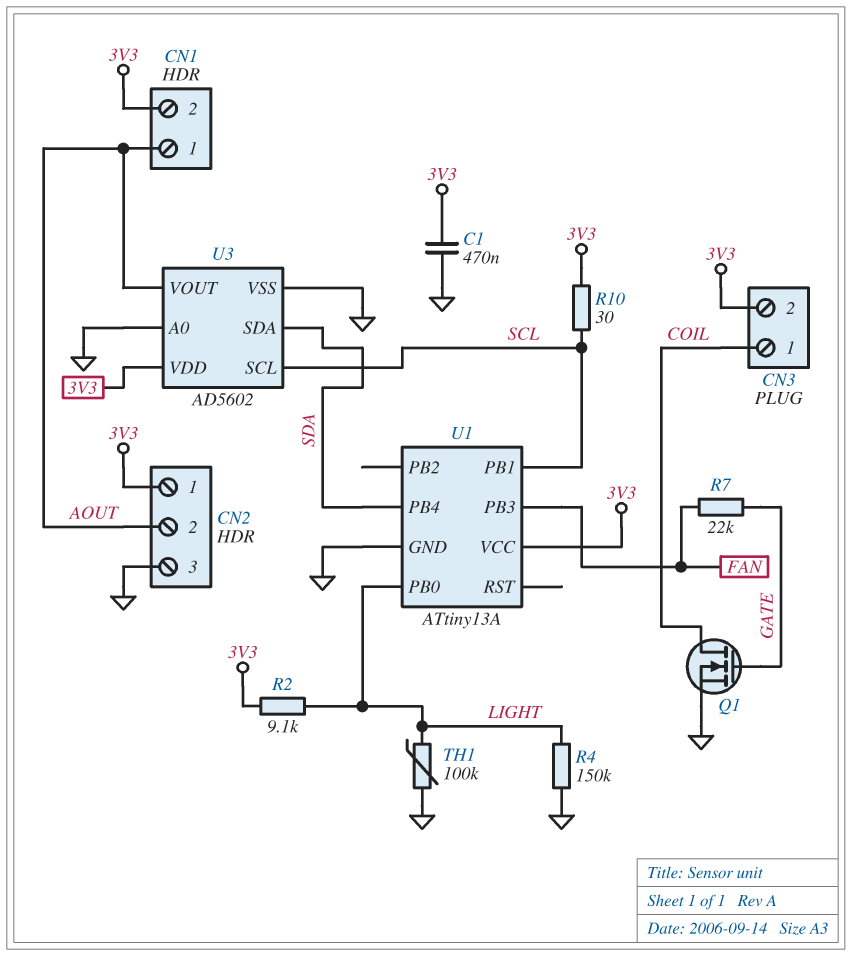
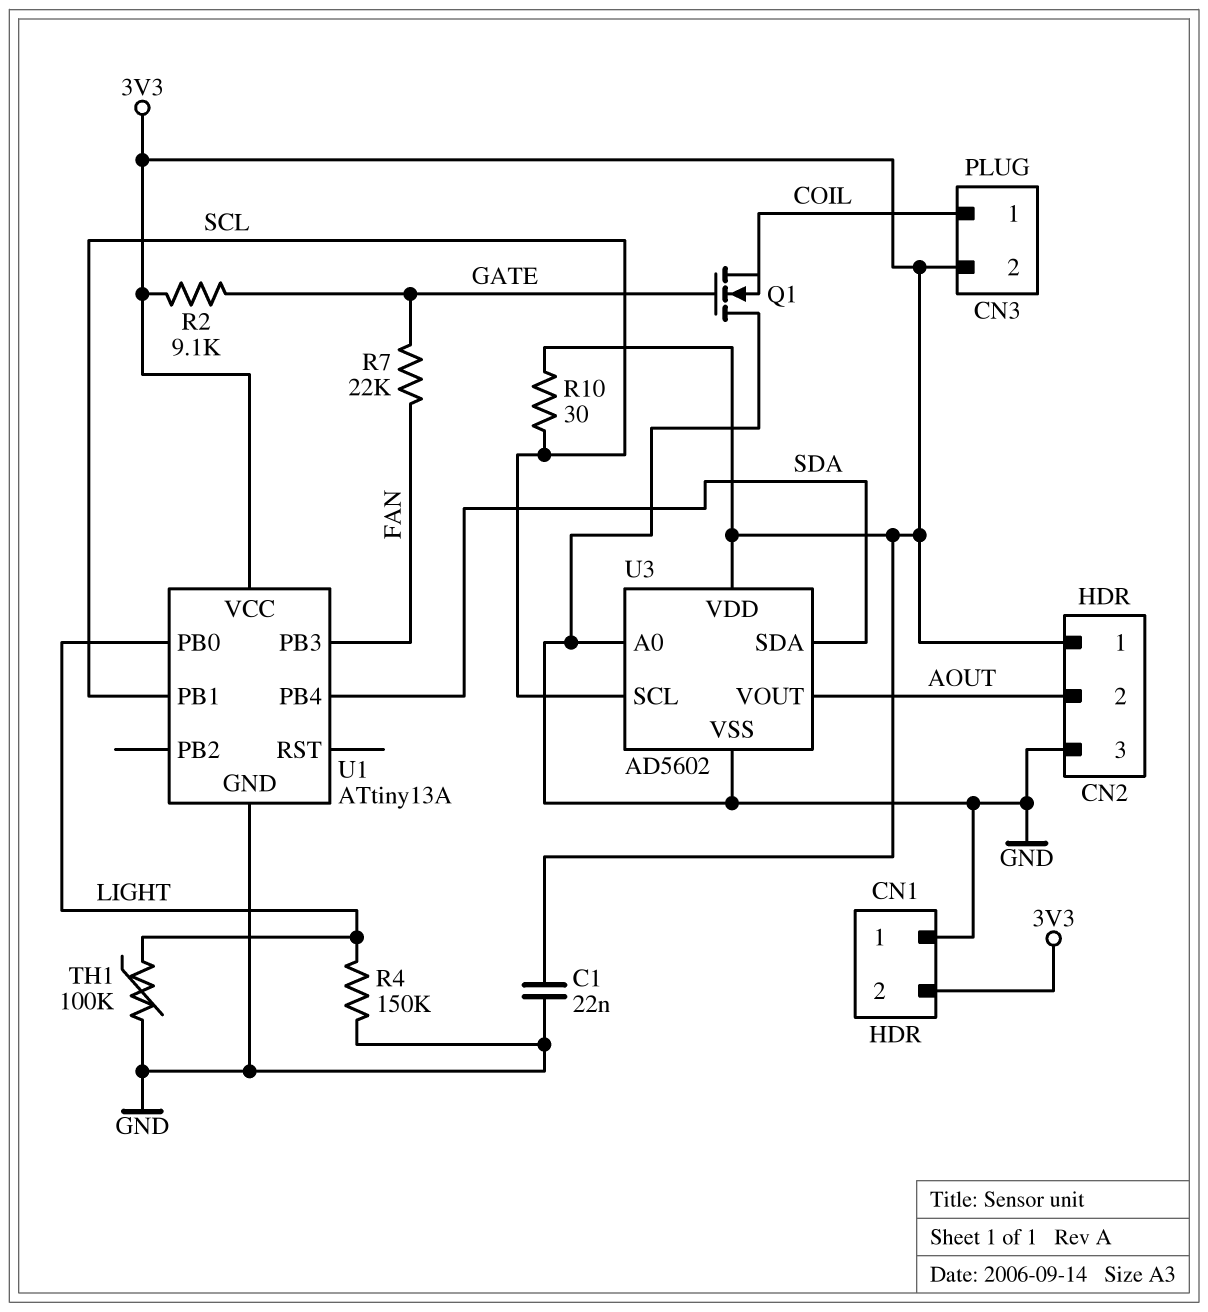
C1: 470nF (3V3, GND) -> 22nF (3V3, GND)
CN1 pin 1: AOUT -> GND
Q1: NMOS (G GATE, D COIL, S GND) -> NMOS (G GATE, D GND, S COIL)
R2: 9.1k (3V3, LIGHT) -> 9.1k (3V3, GATE)

